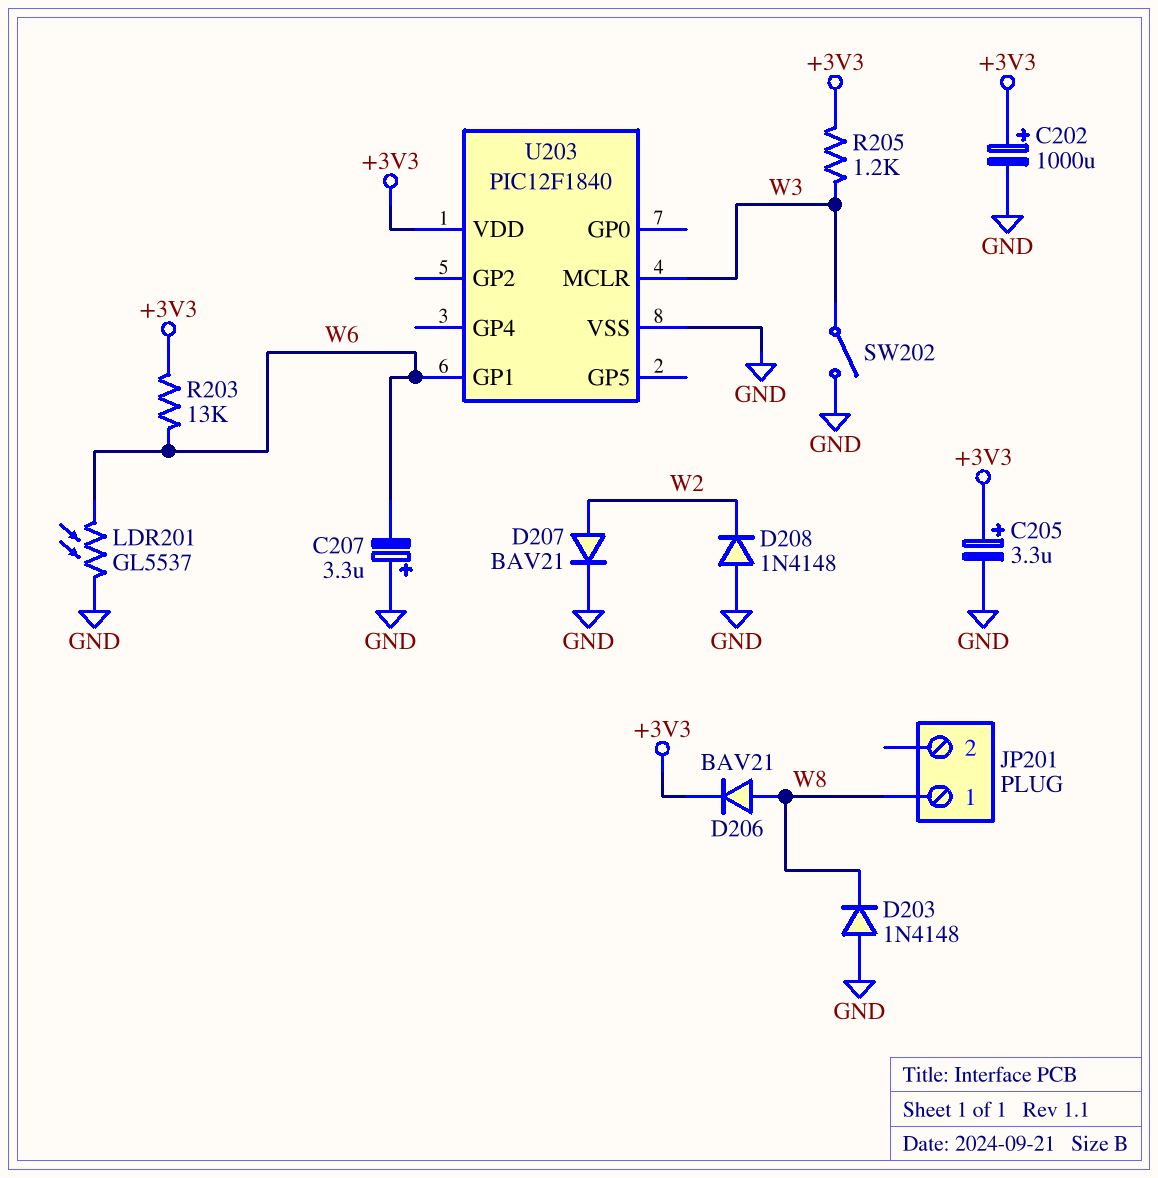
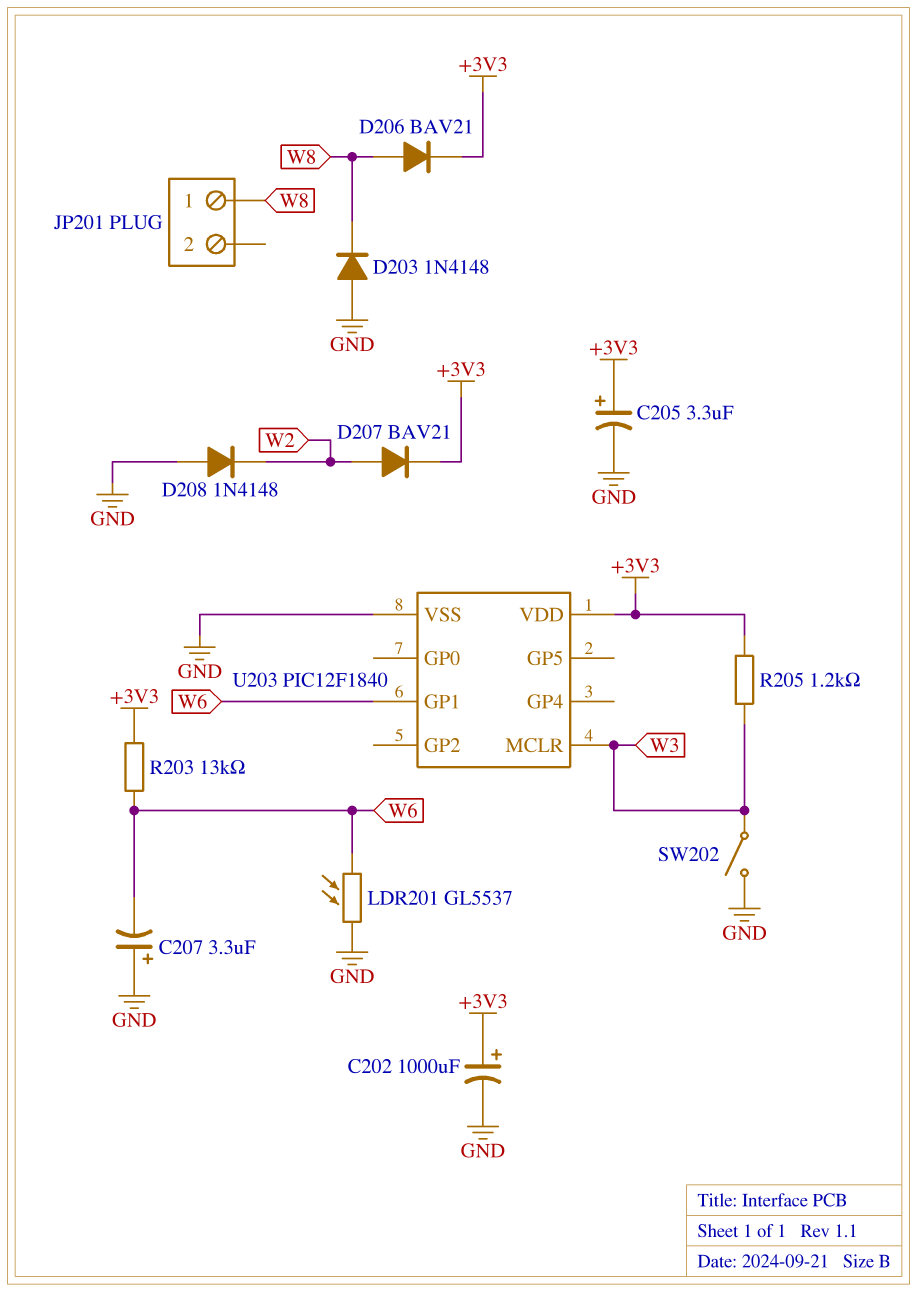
D207: diode BAV21 (A W2, K GND) -> diode BAV21 (A W2, K +3V3)

